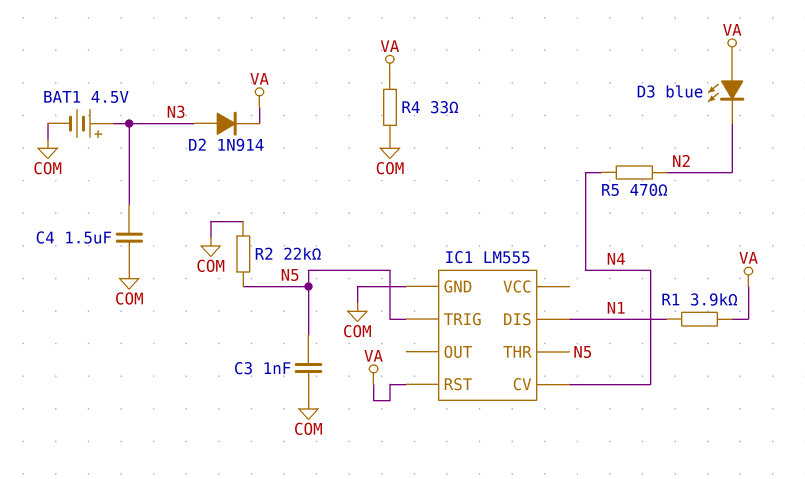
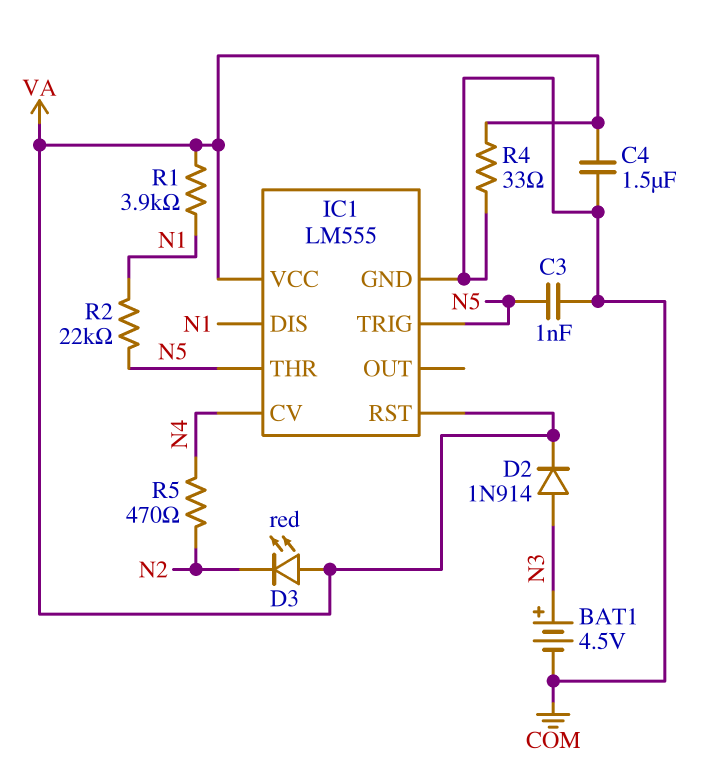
C4: 1.5uF (COM, N3) -> 1.5uF (COM, VA)
D3: LED blue (A VA, K N2) -> LED red (A VA, K N2)
IC1 pin VCC: none -> VA
R2: 22k (COM, N5) -> 22k (N1, N5)

